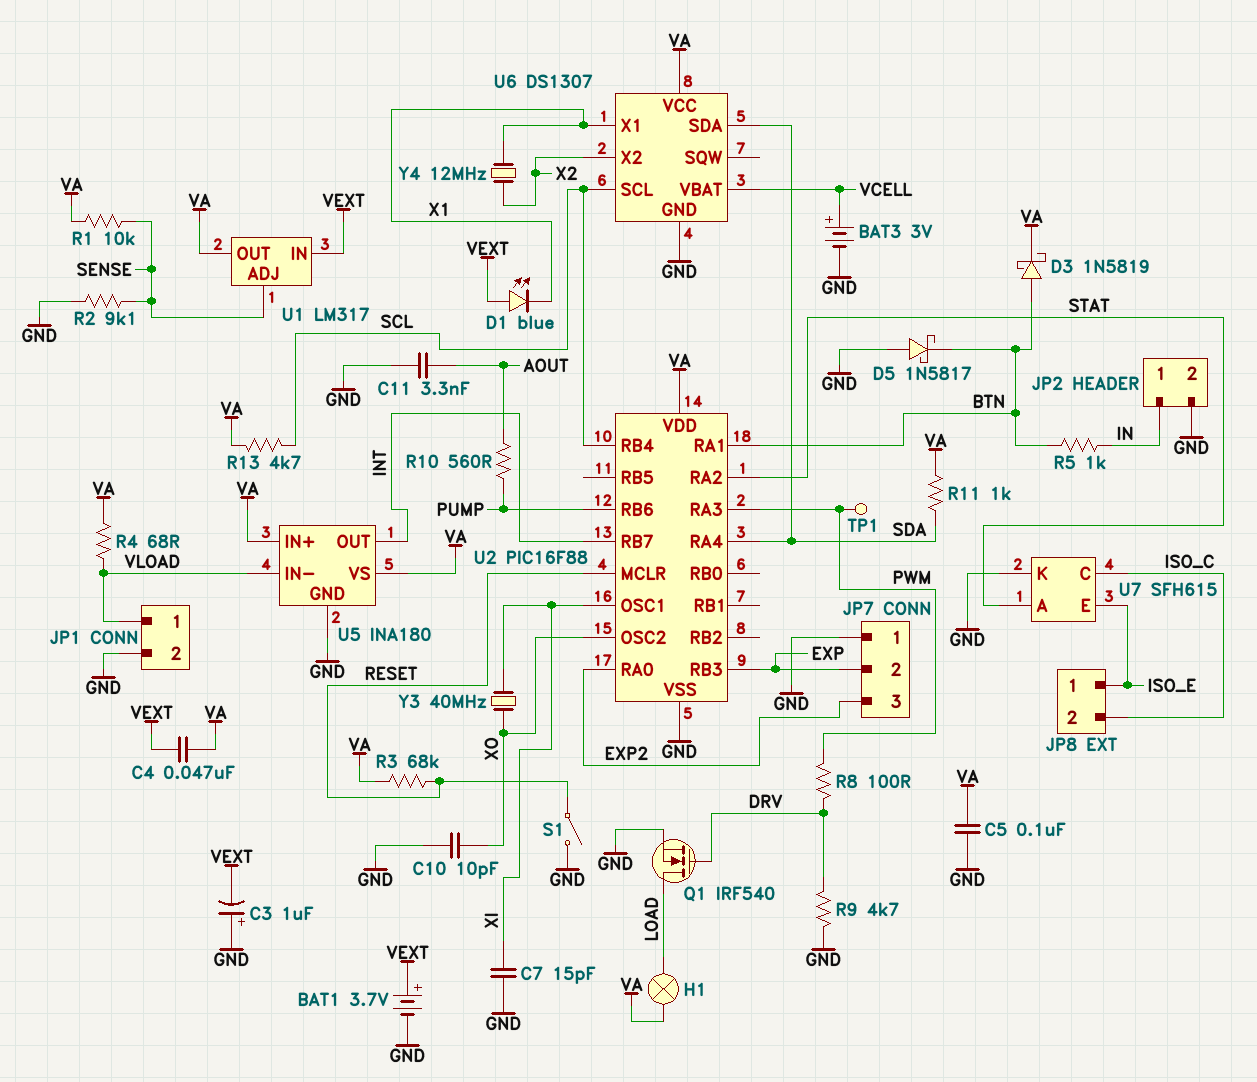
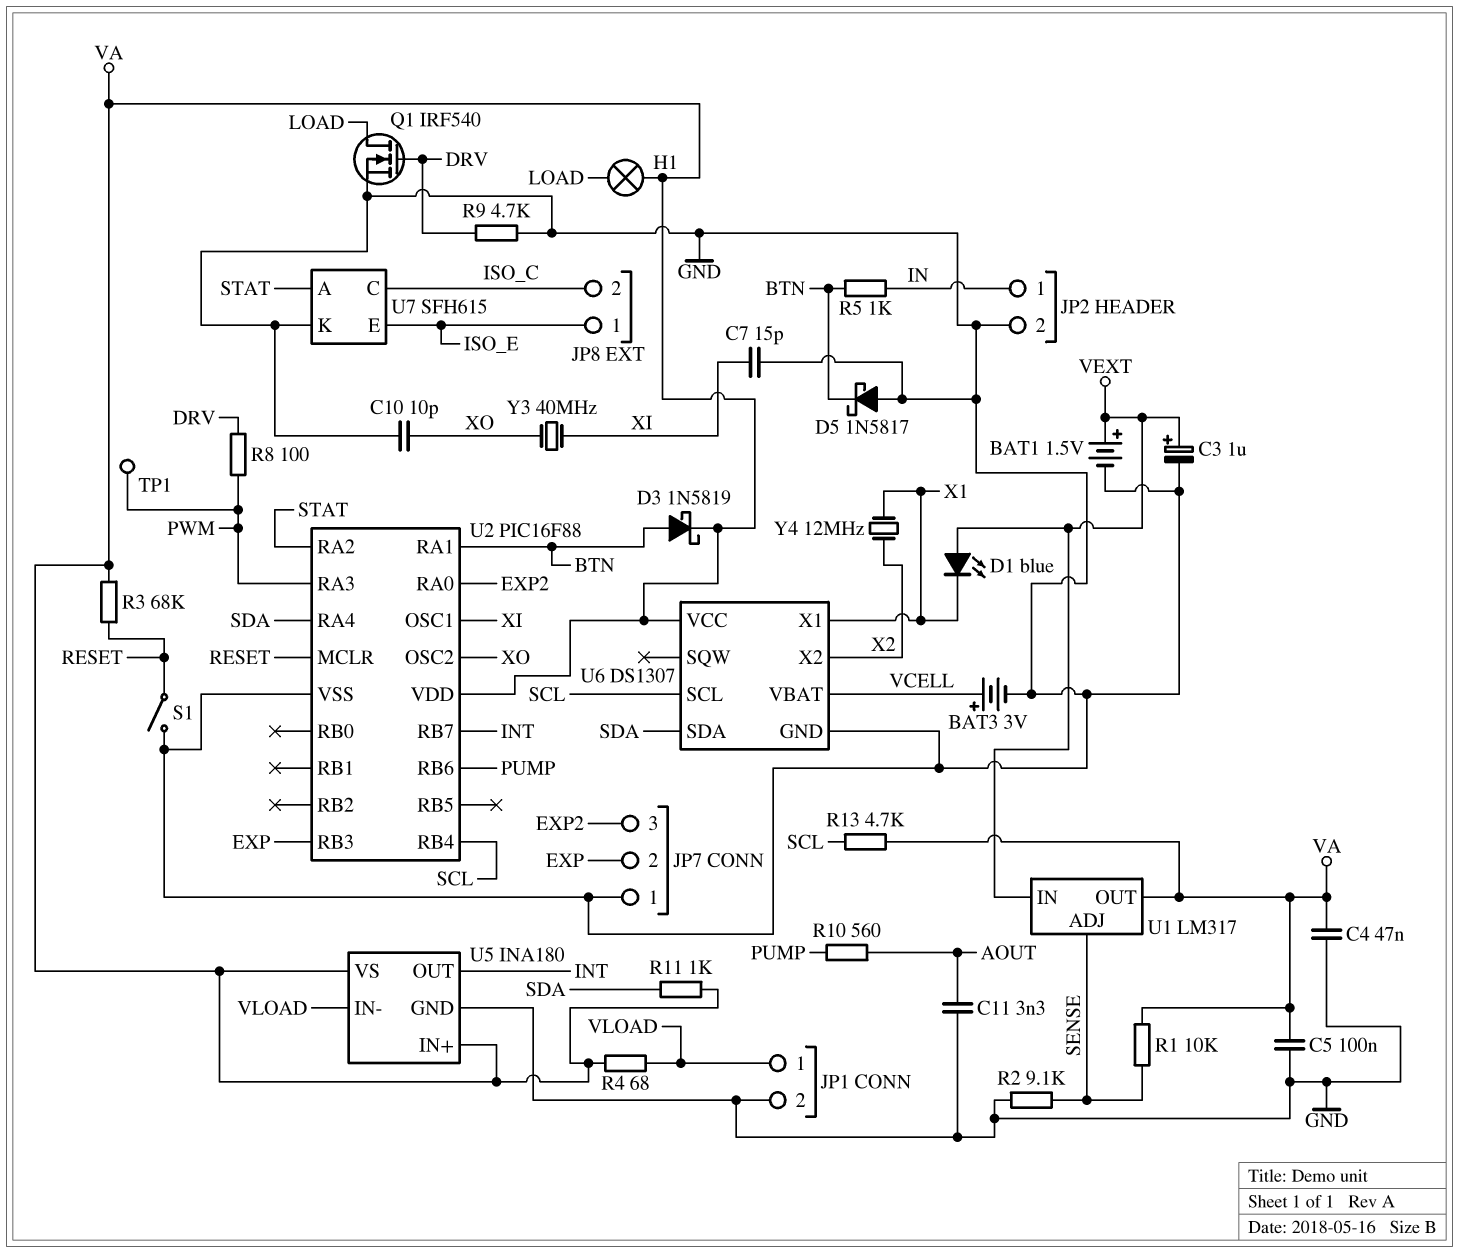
BAT1: 3.7V (plus VEXT, minus GND) -> 1.5V (plus VEXT, minus GND)
C3: 1uF (plus GND, minus VEXT) -> 1uF (plus VEXT, minus GND)
C4: 47nF (VA, VEXT) -> 47nF (GND, VA)

